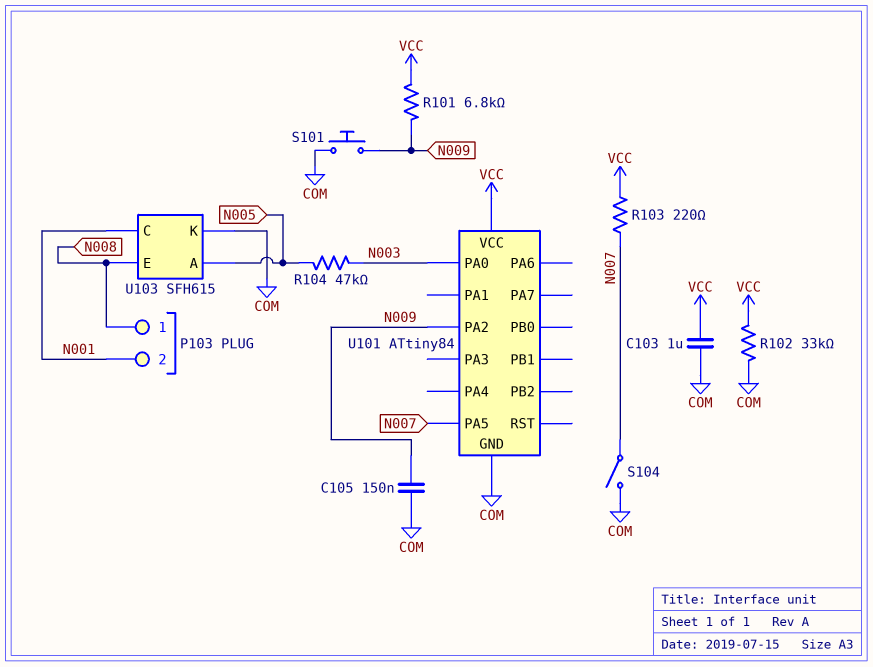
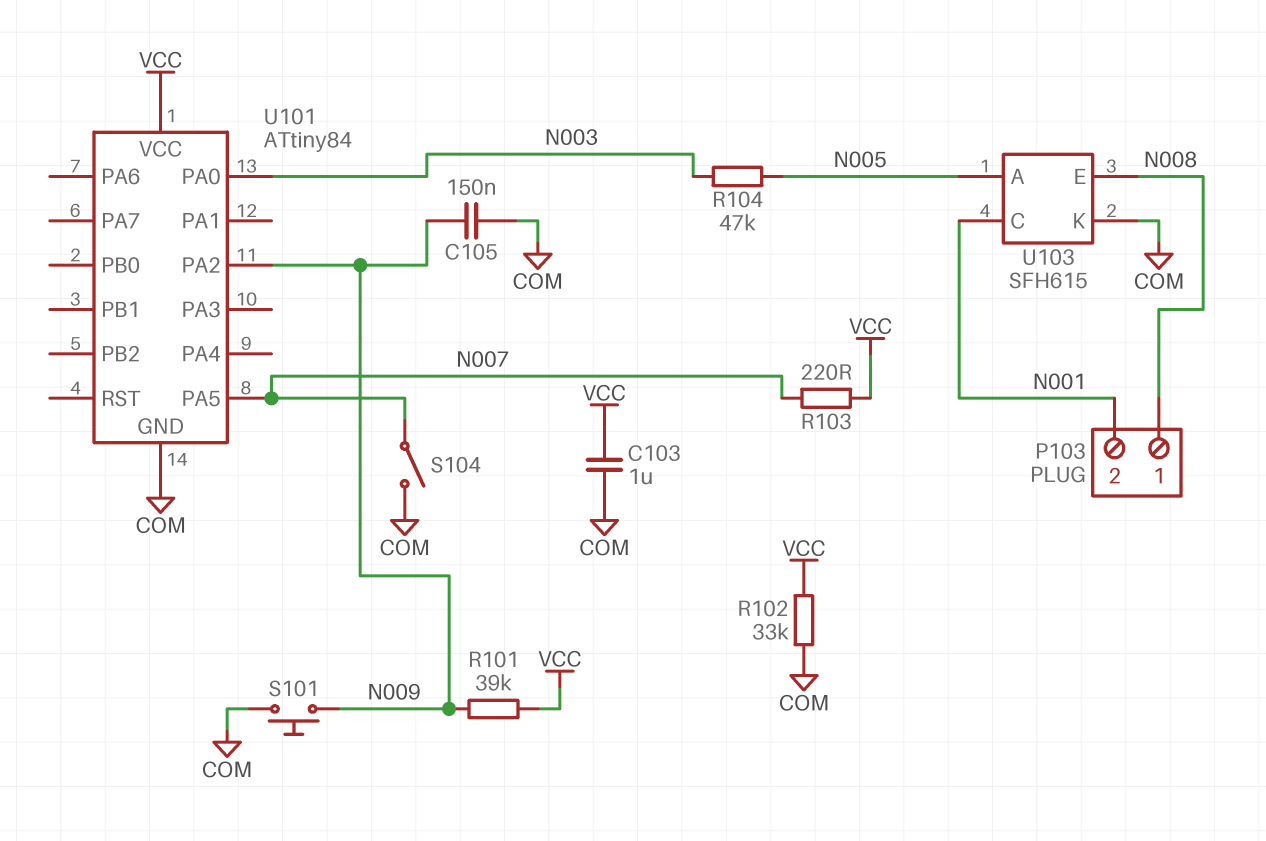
R101: 6.8k (N009, VCC) -> 39k (N009, VCC)

